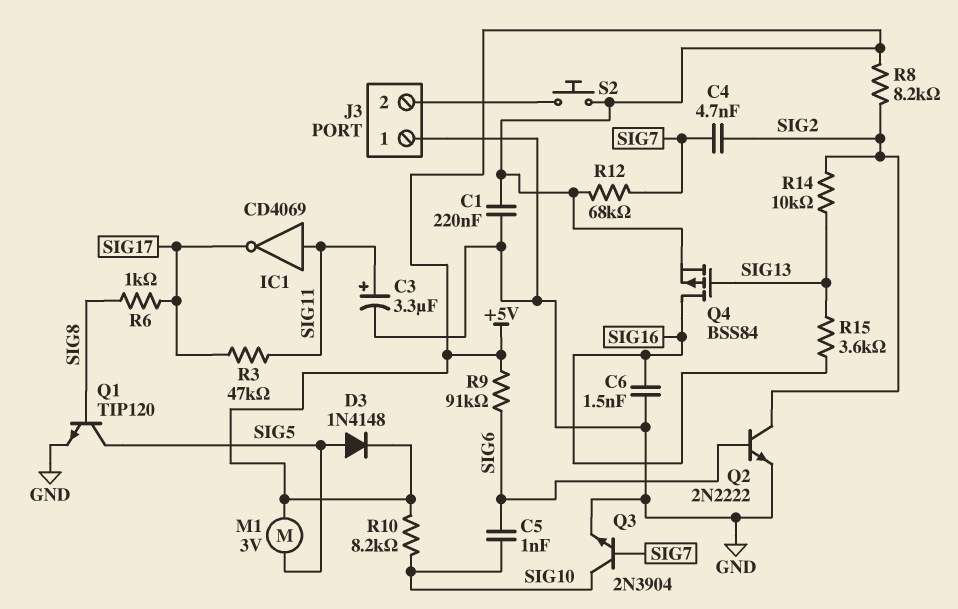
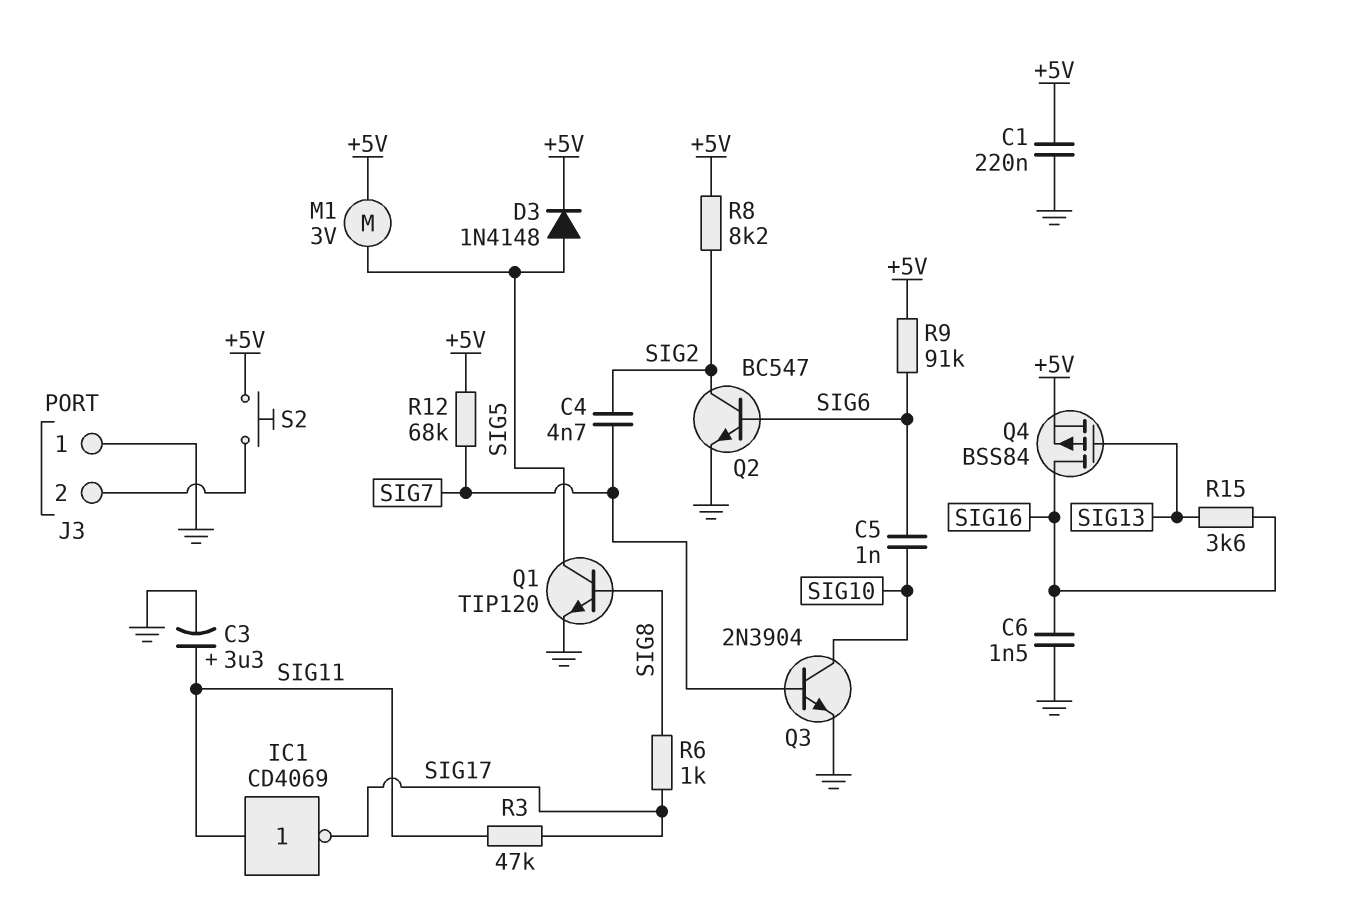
Q2: NPN 2N2222 (B SIG6, C SIG2, E GND) -> NPN BC547 (B SIG6, C SIG2, E GND)
R10: 8.2k (+5V, SIG10) -> none
R14: 10k (SIG2, SIG13) -> none

